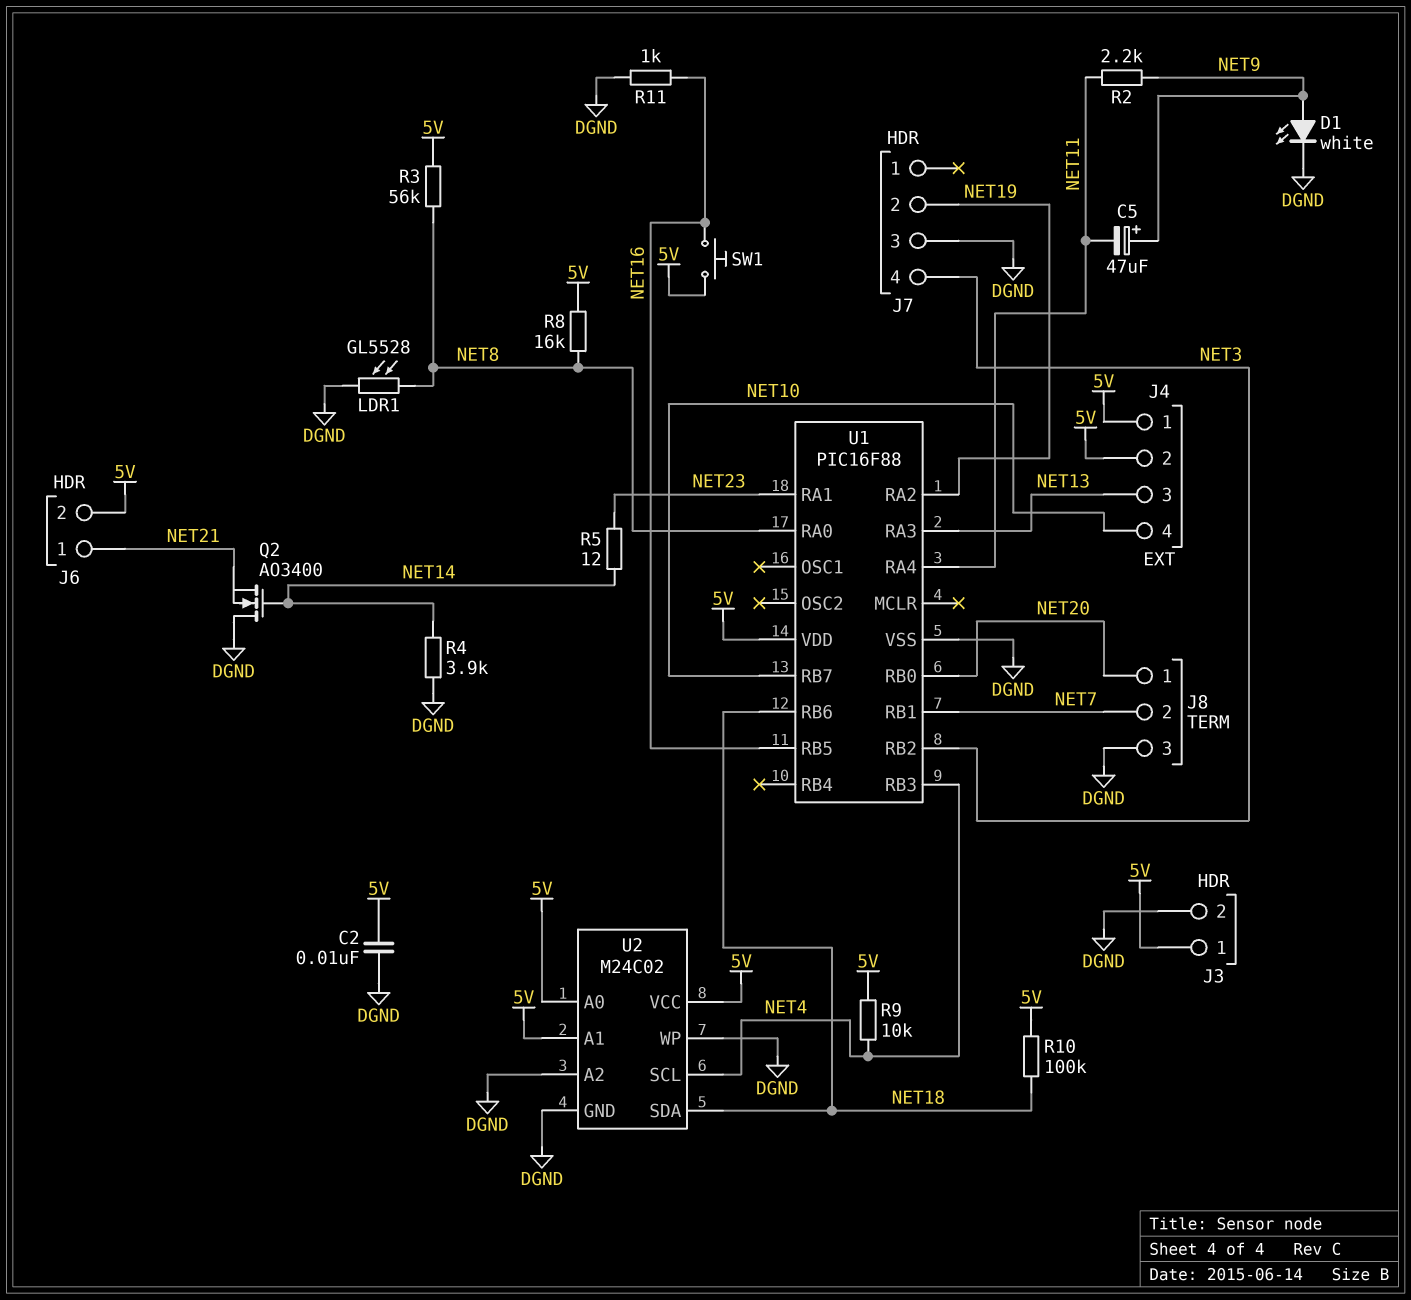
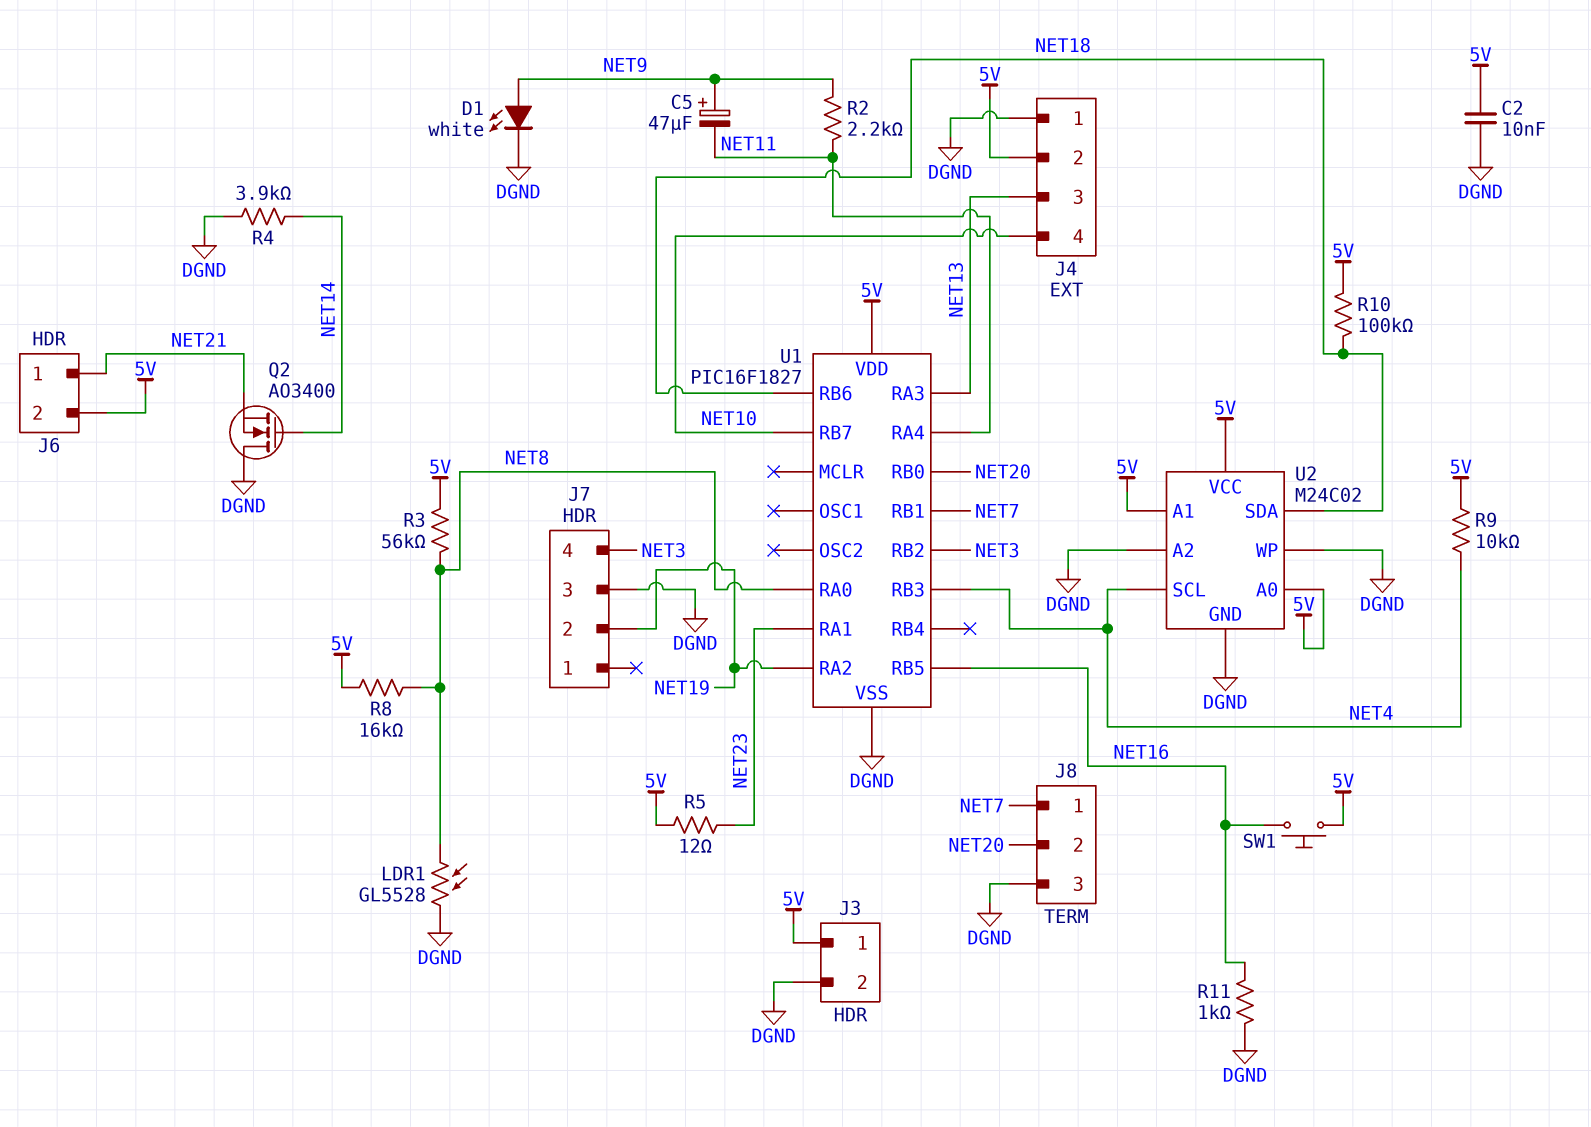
J4 pin 1: 5V -> DGND
J8 pin 1: NET20 -> NET7
J8 pin 2: NET7 -> NET20
R5: 12 (NET14, NET23) -> 12 (5V, NET23)
U1: PIC16F88 -> PIC16F1827

